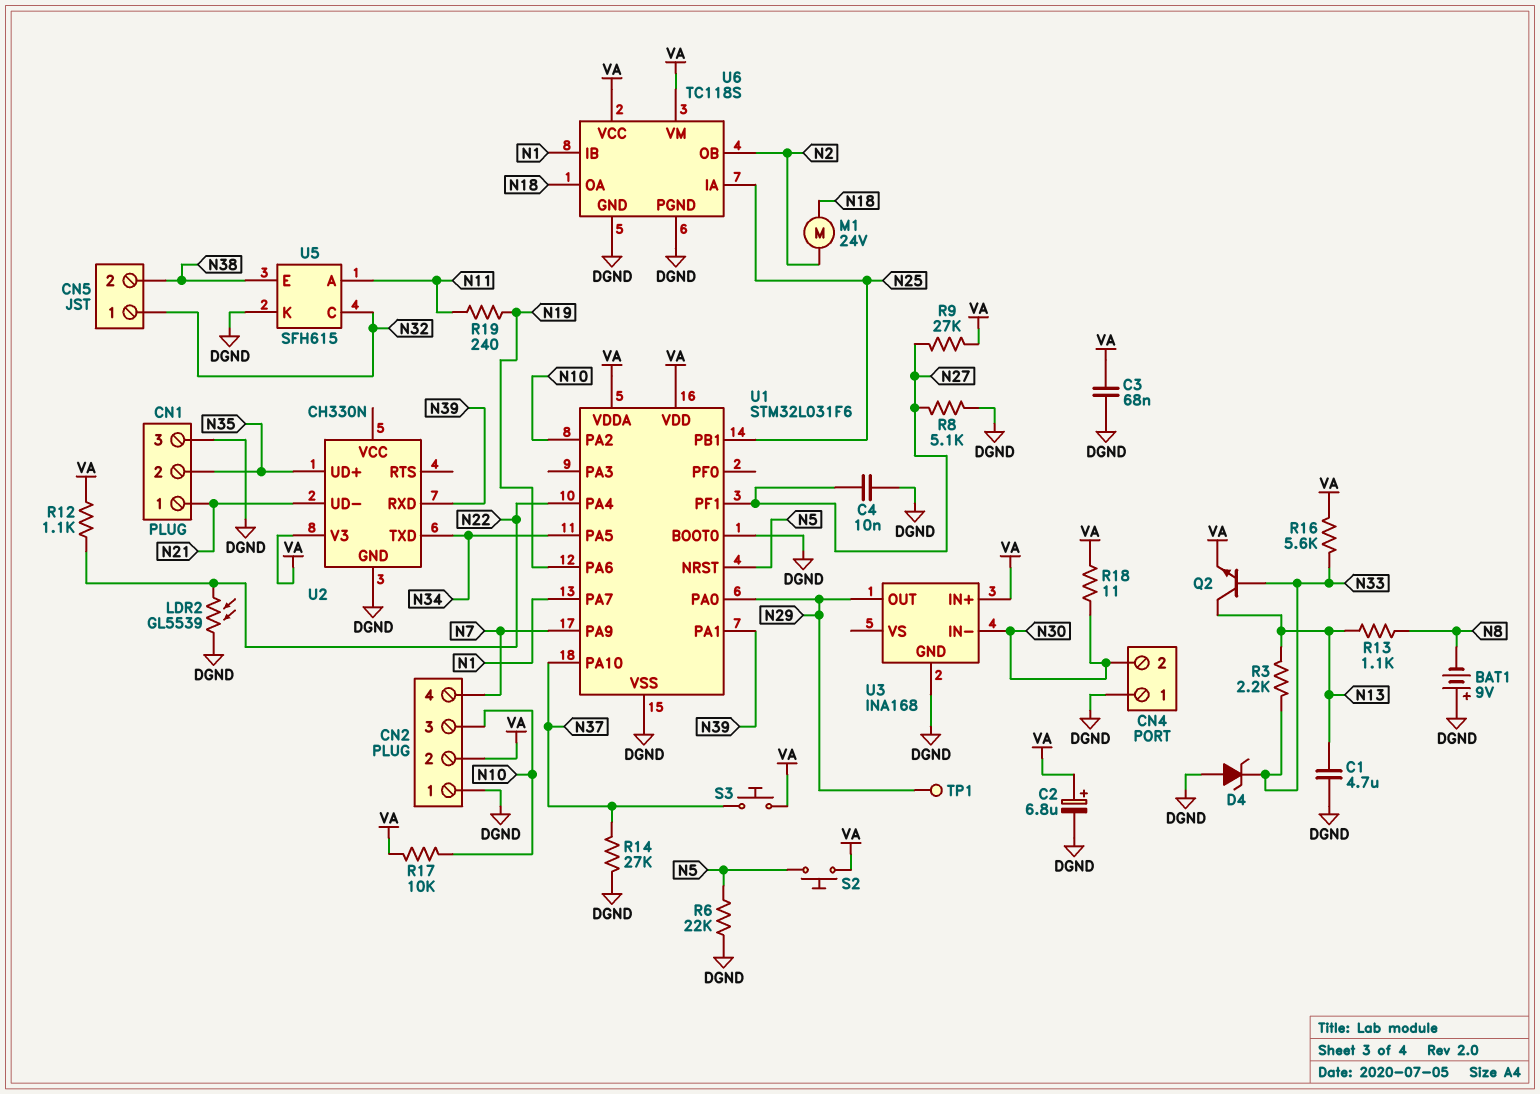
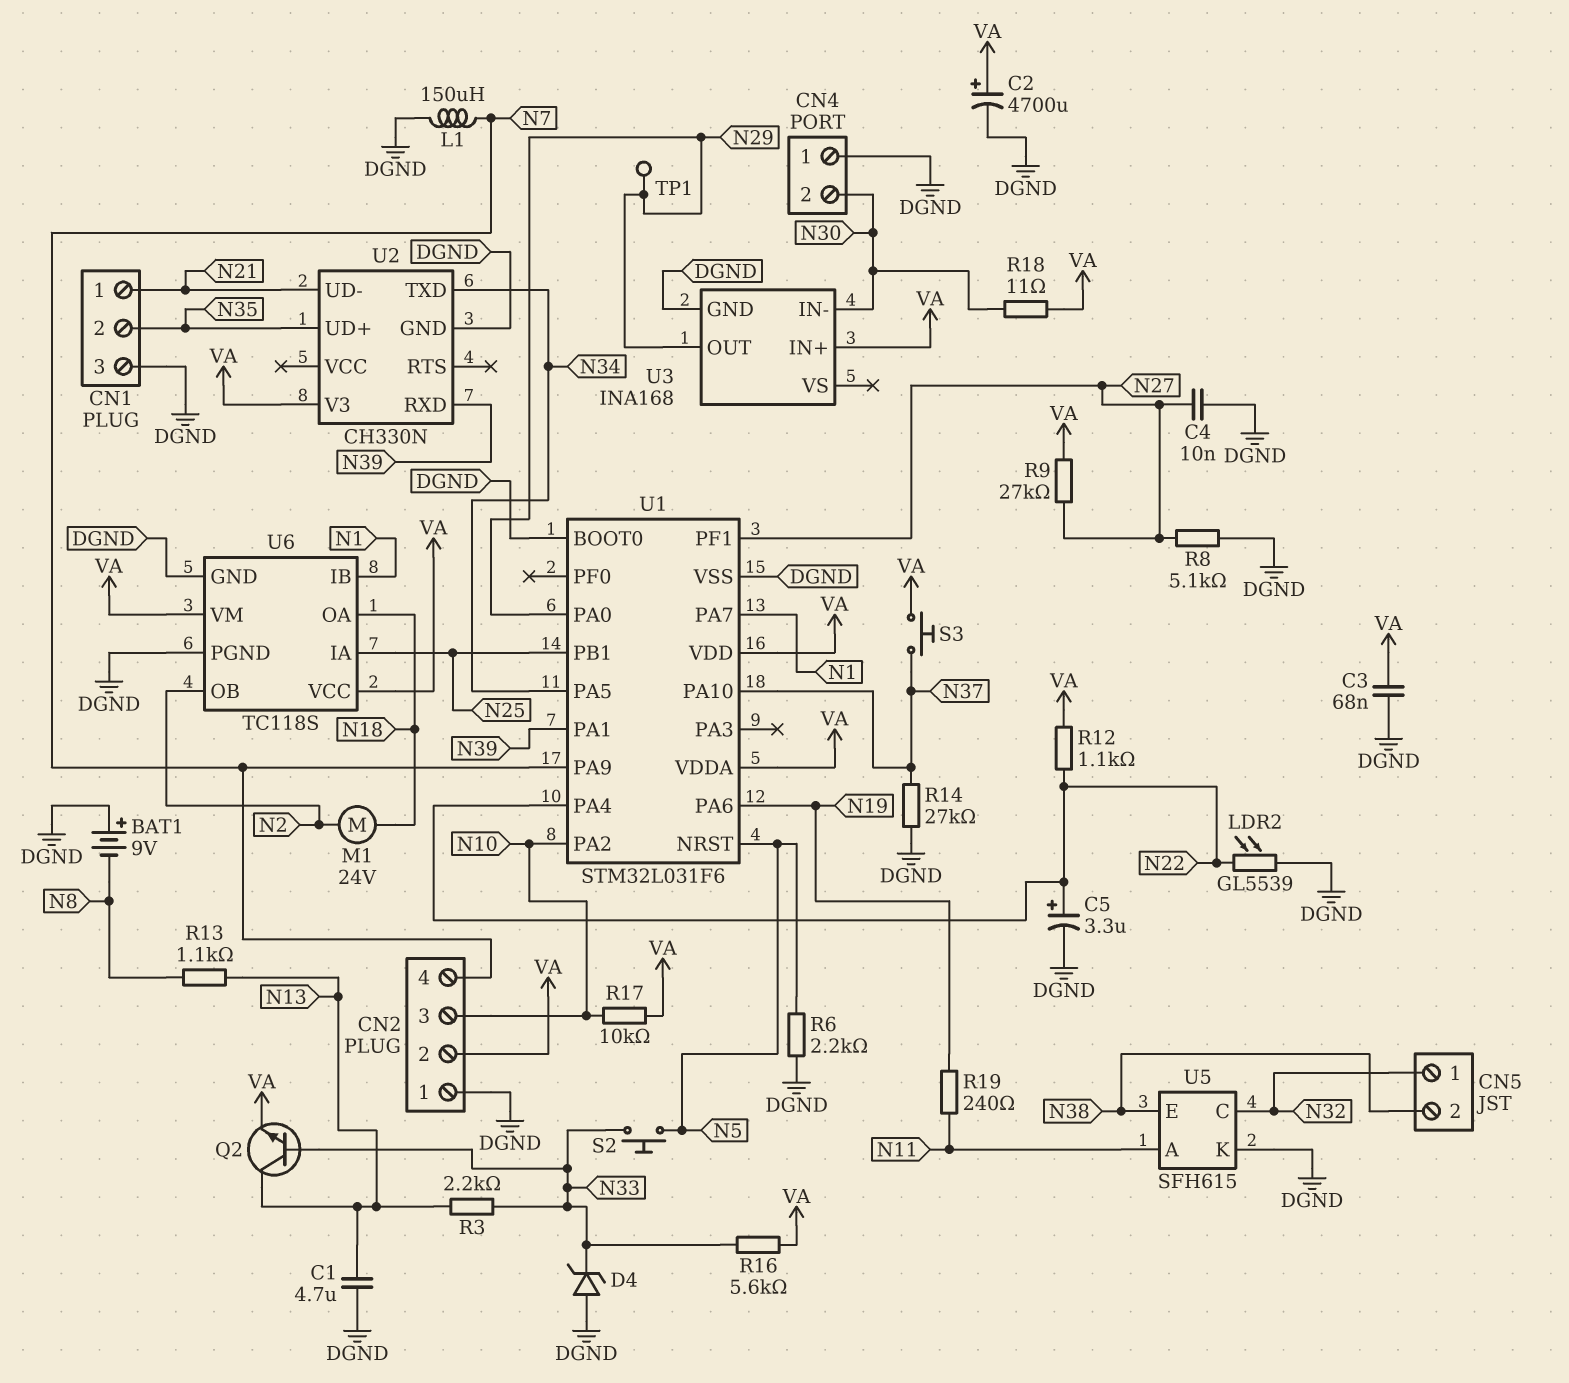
C2: 6.8uF (plus VA, minus DGND) -> 4700uF (plus VA, minus DGND)
C5: none -> 3.3uF (plus N22, minus DGND)
L1: none -> 150uH (DGND, N7)
R6: 22k (DGND, N5) -> 2.2k (DGND, N5)
S2: button (N5, VA) -> button (N5, N33)

